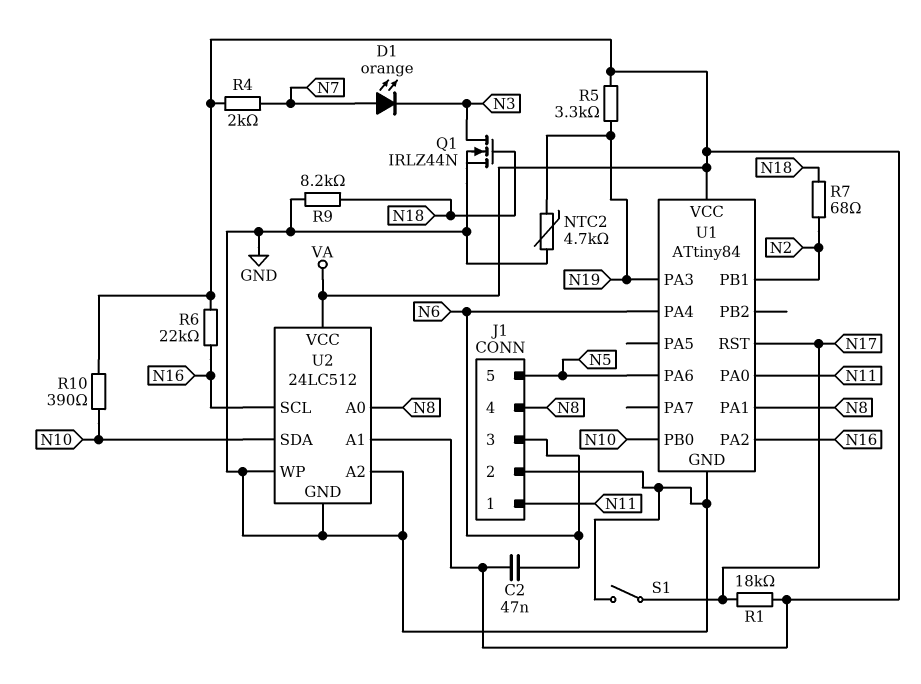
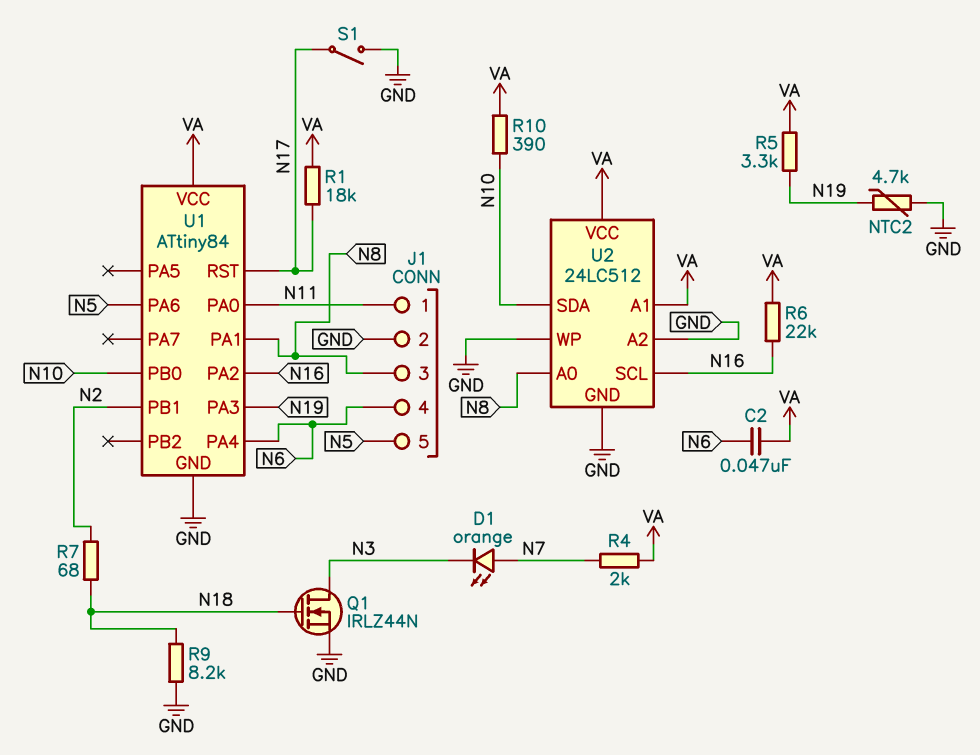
J1 pin 3: N6 -> N8
J1 pin 4: N8 -> N6

